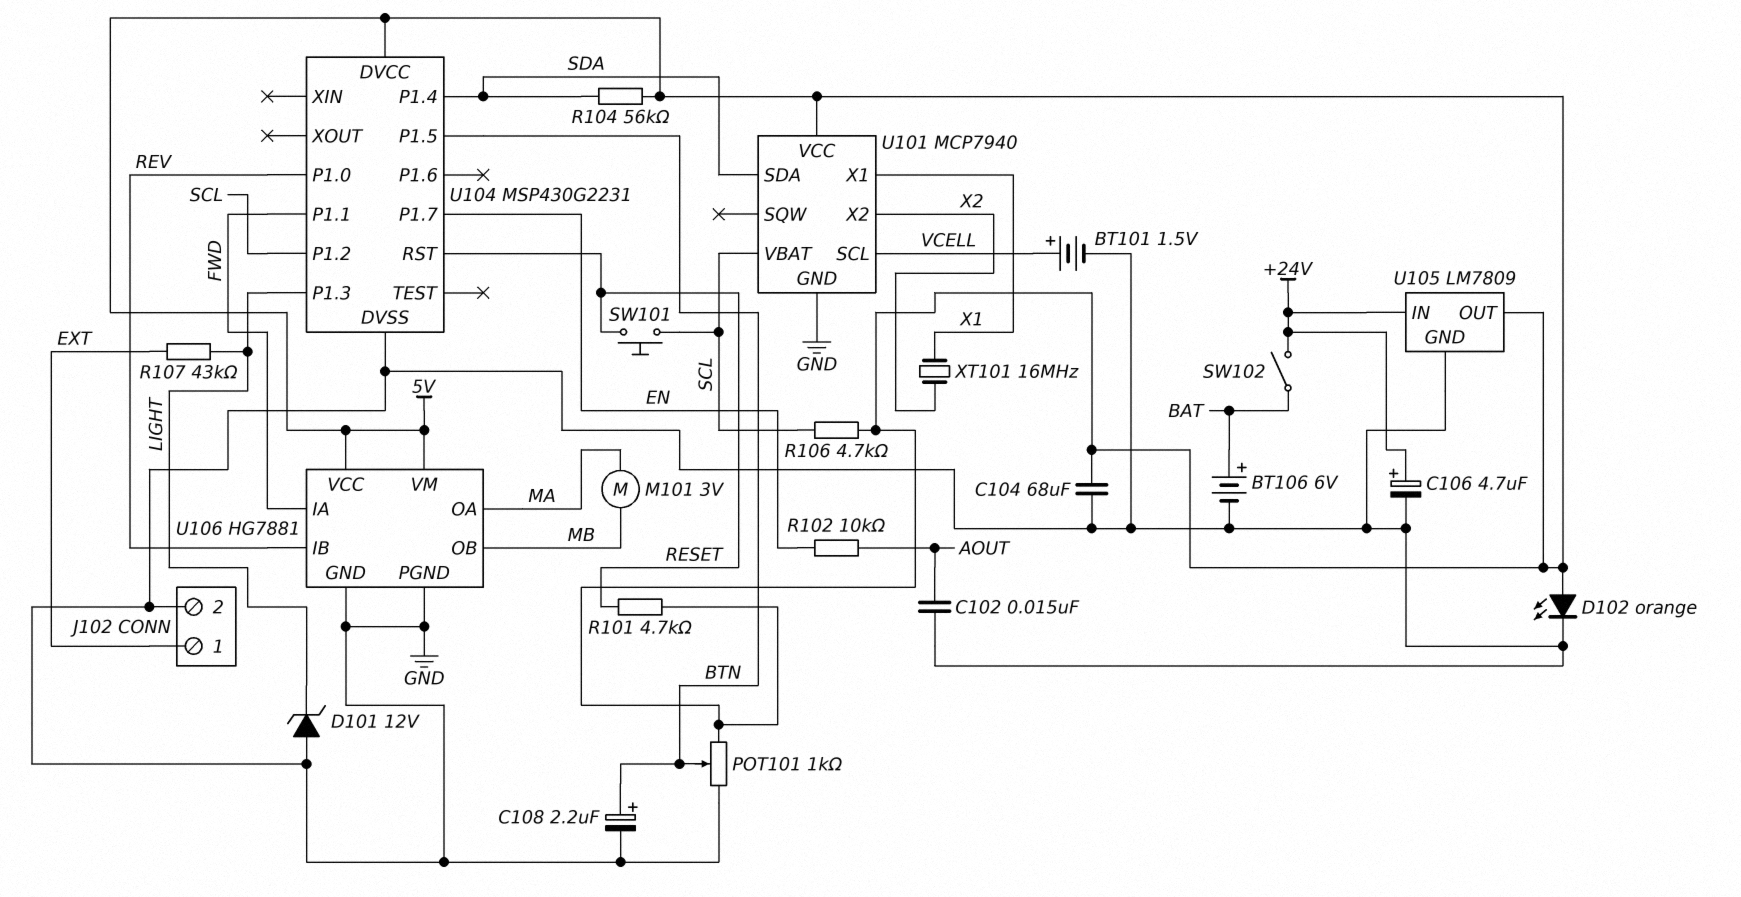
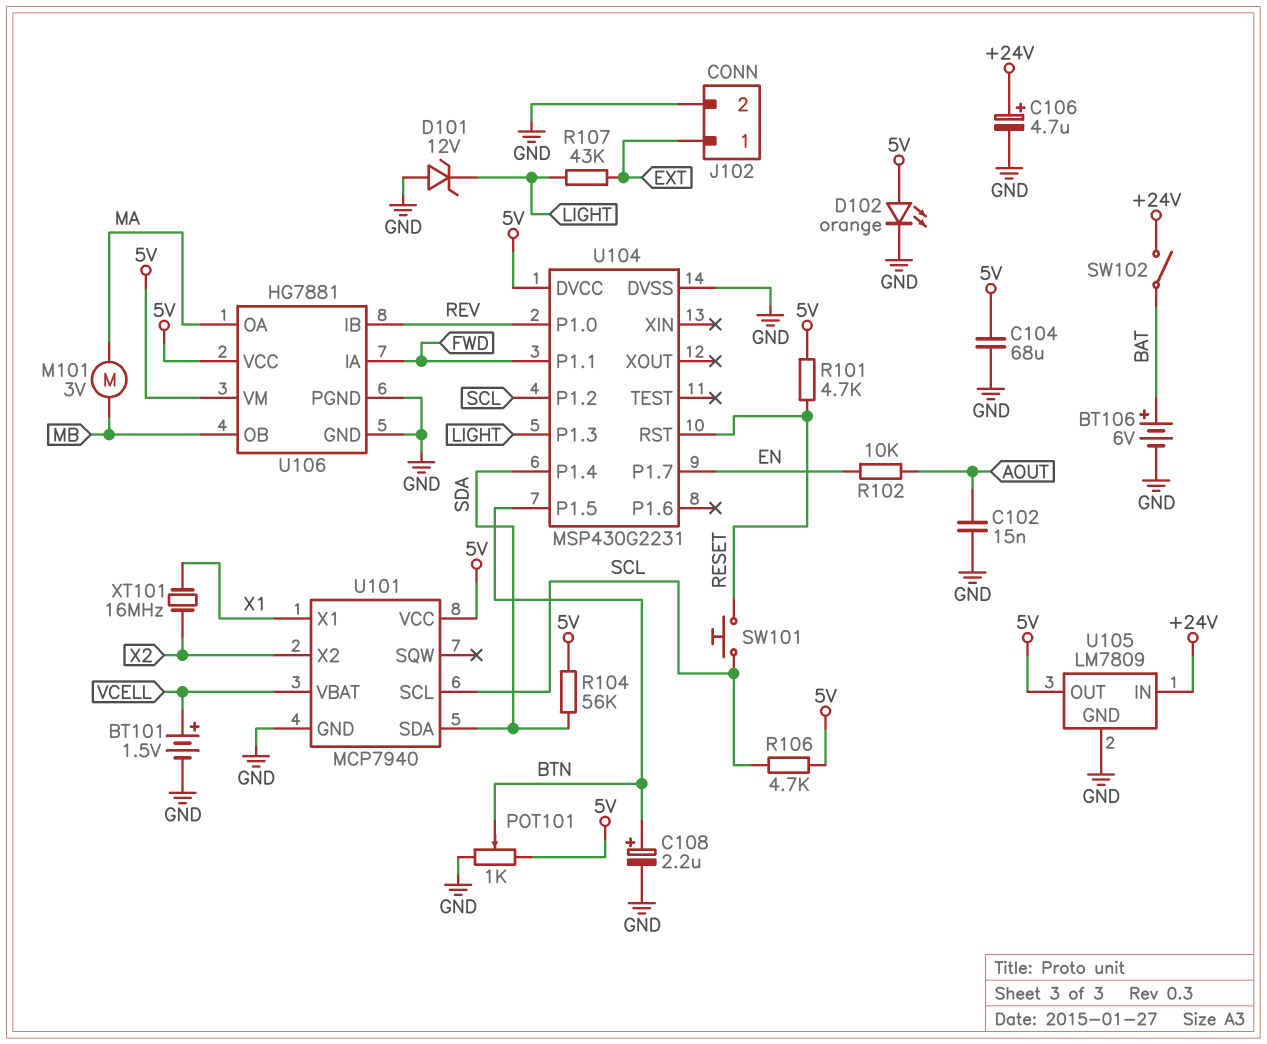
U101 pin SCL: VCELL -> SCL
U101 pin VBAT: SCL -> VCELL

